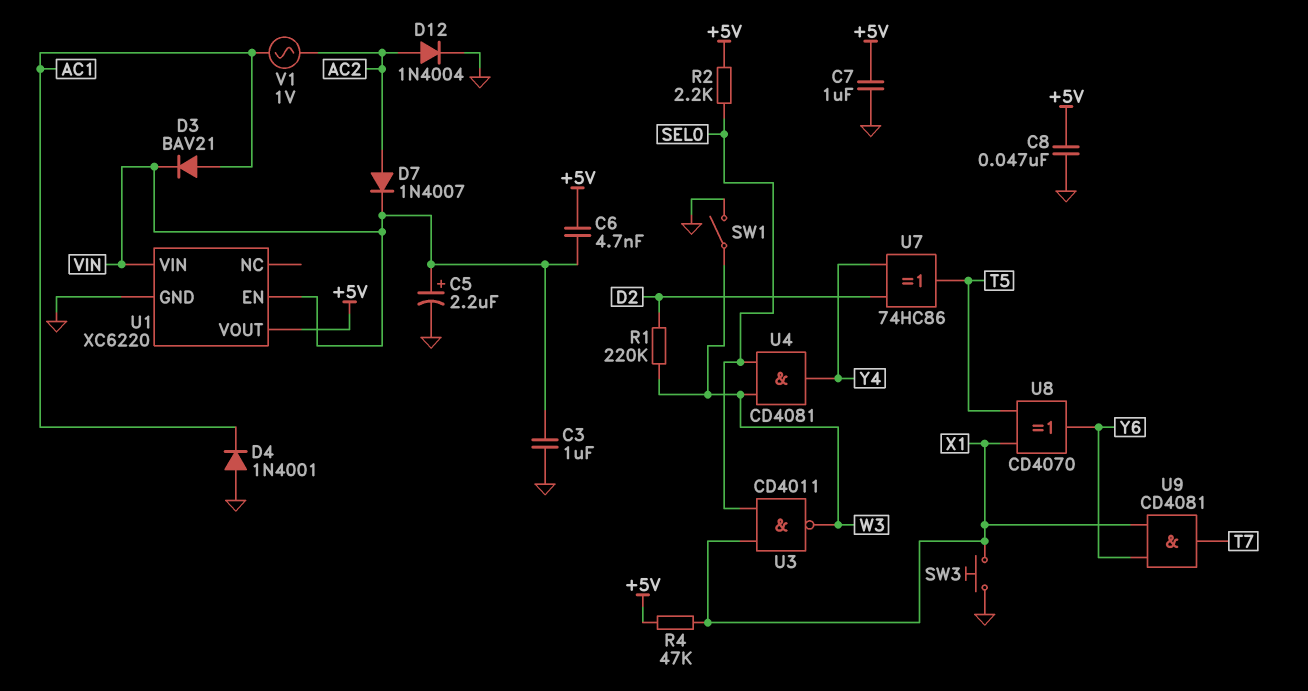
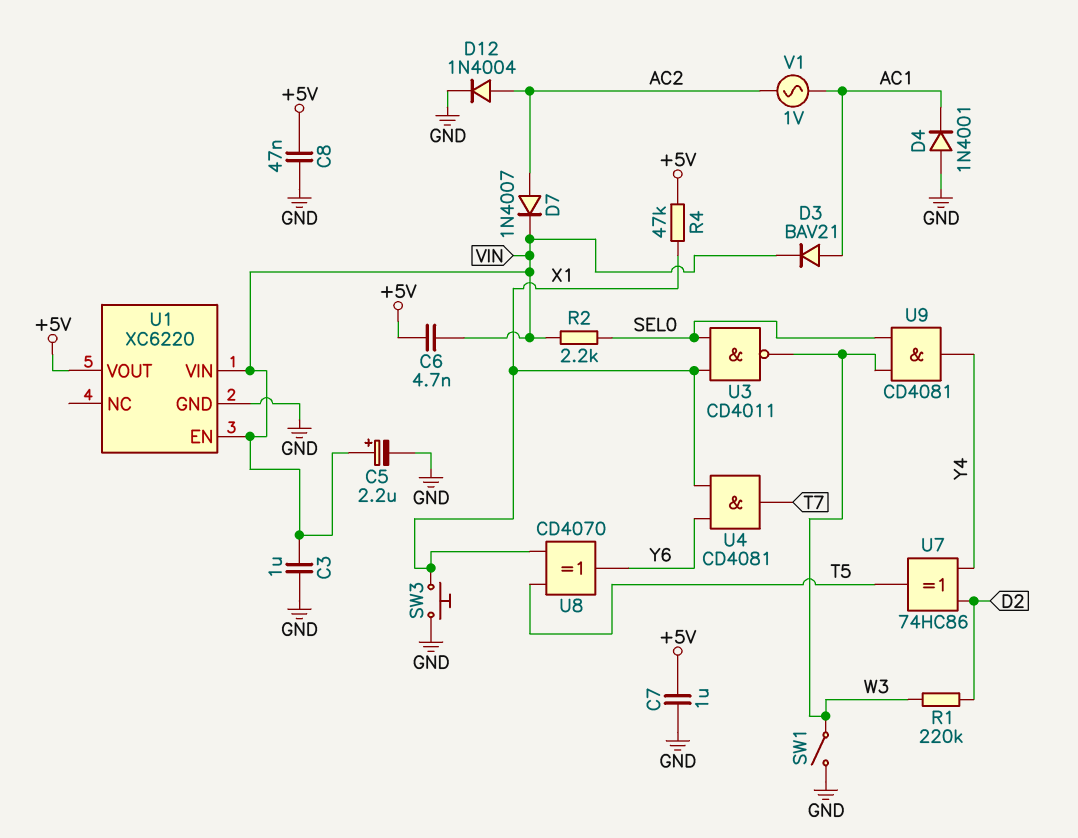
R2: 2.2k (+5V, SEL0) -> 2.2k (SEL0, VIN)
U4: AND CD4081 (in SEL0, in W3, out Y4) -> AND CD4081 (in X1, in Y6, out T7)
U9: AND CD4081 (in X1, in Y6, out T7) -> AND CD4081 (in SEL0, in W3, out Y4)

